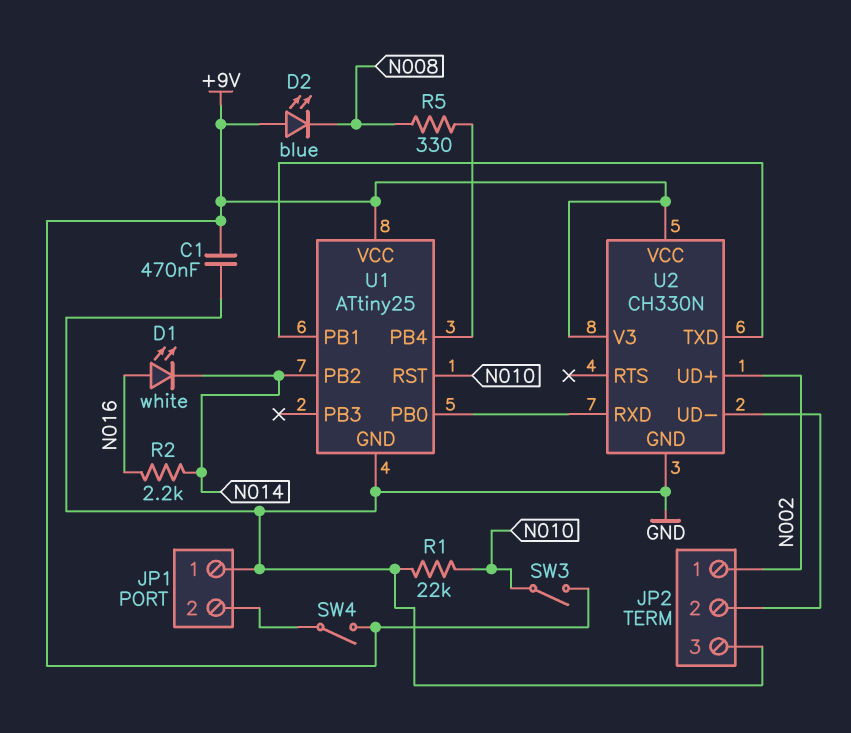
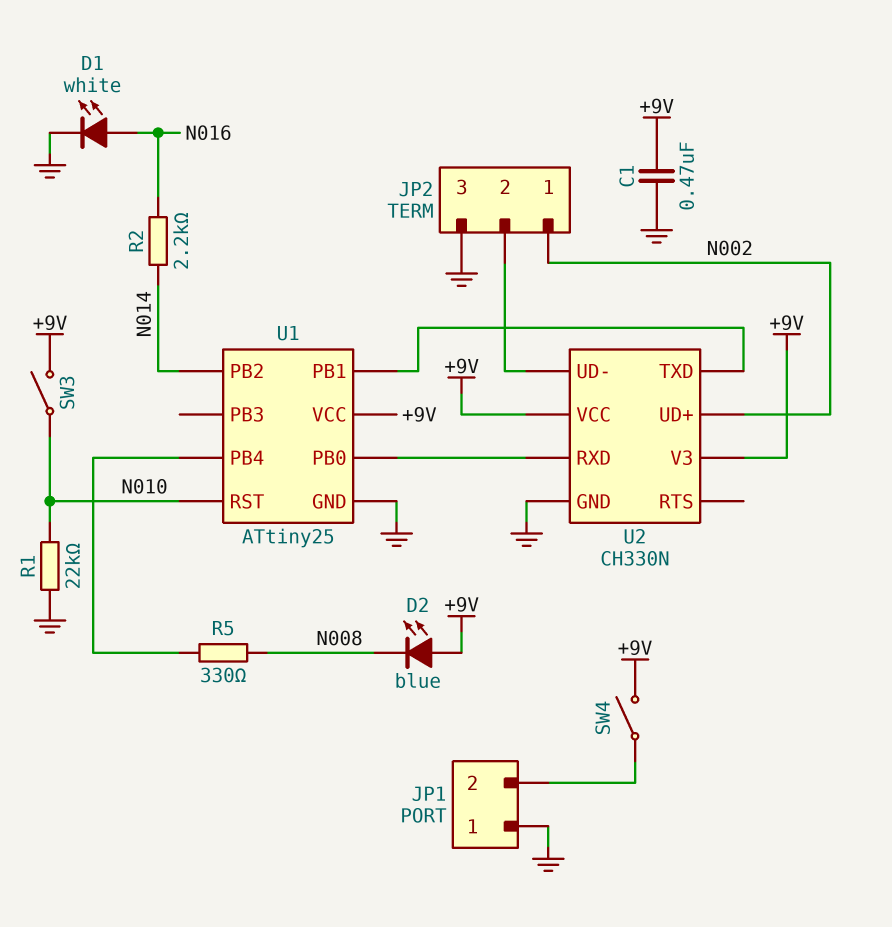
D1: LED white (A N016, K N014) -> LED white (A N016, K GND)

